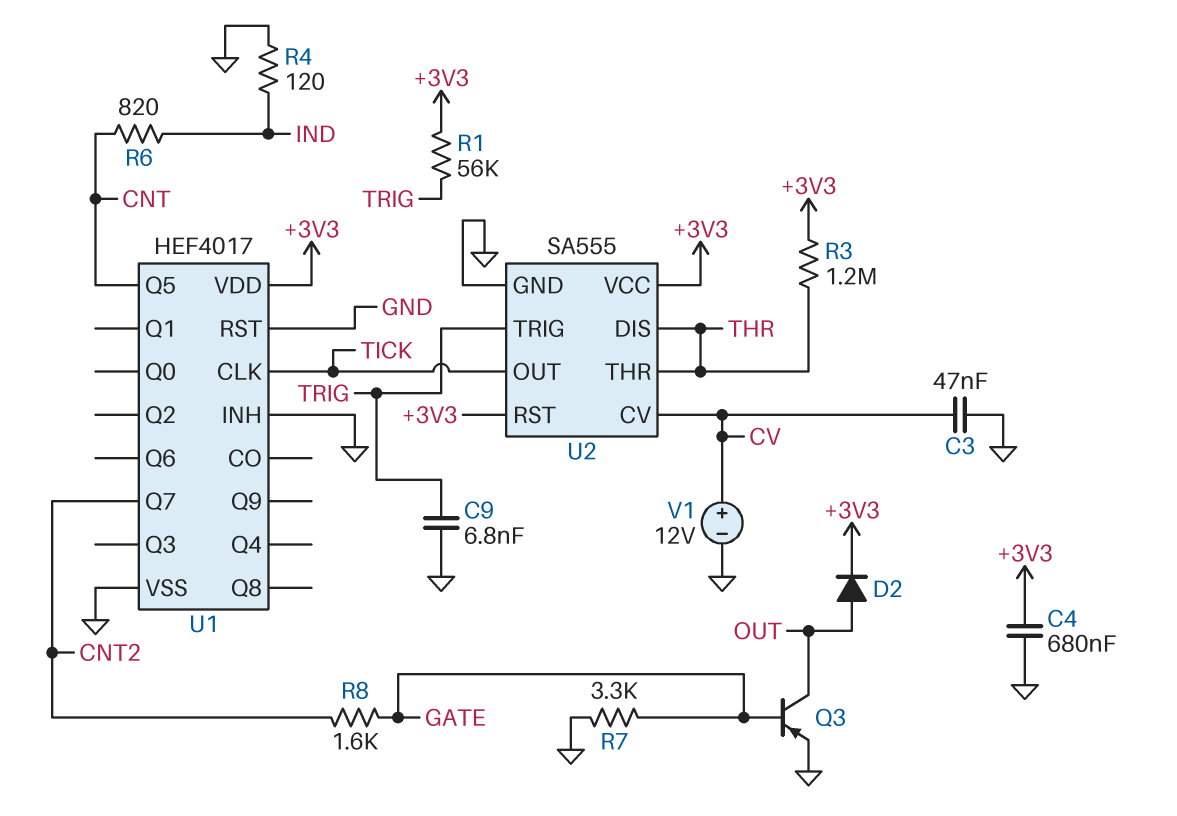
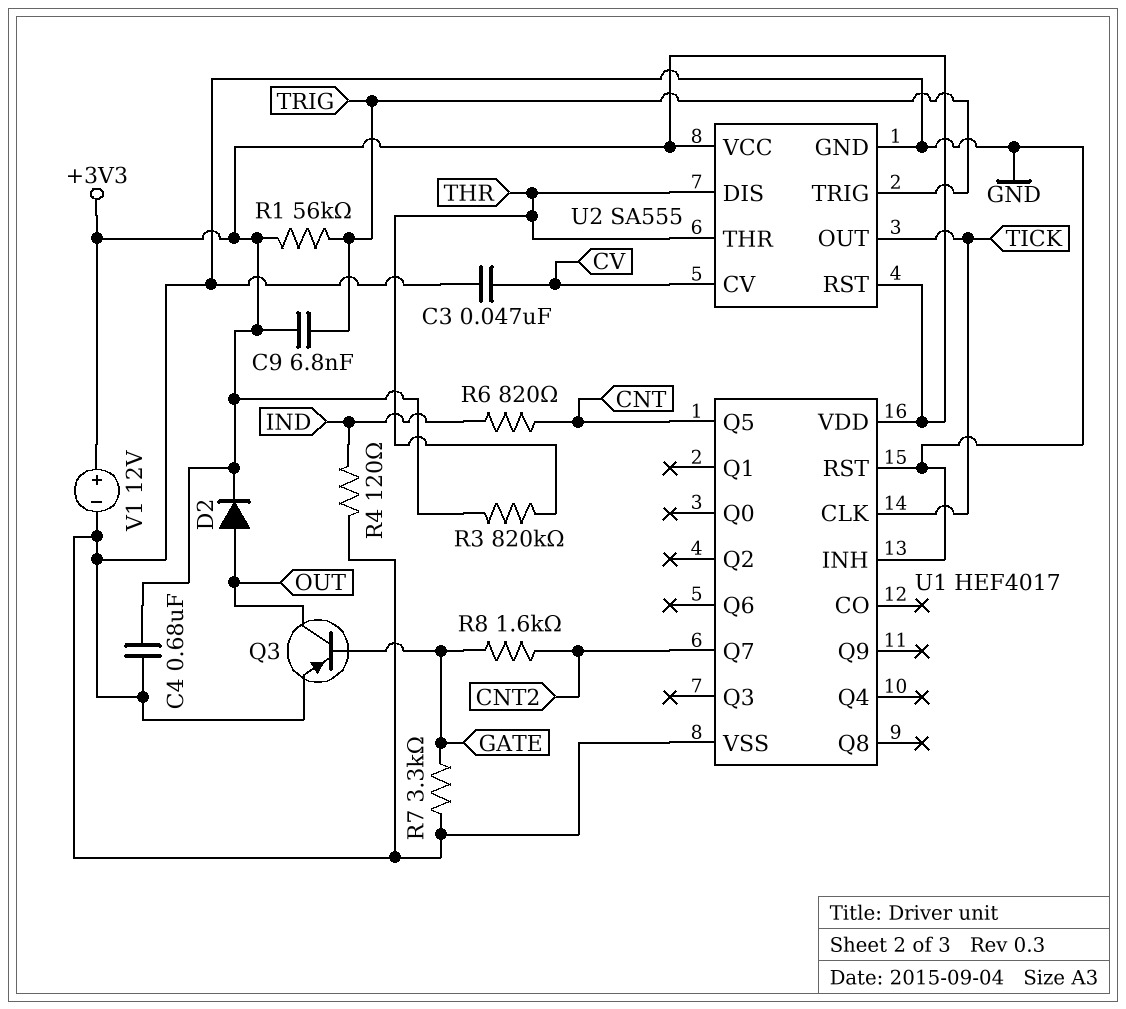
C9: 6.8nF (GND, TRIG) -> 6.8nF (+3V3, TRIG)
R3: 1.2M (+3V3, THR) -> 820k (+3V3, THR)
V1: 12V (plus CV, minus GND) -> 12V (plus +3V3, minus GND)

